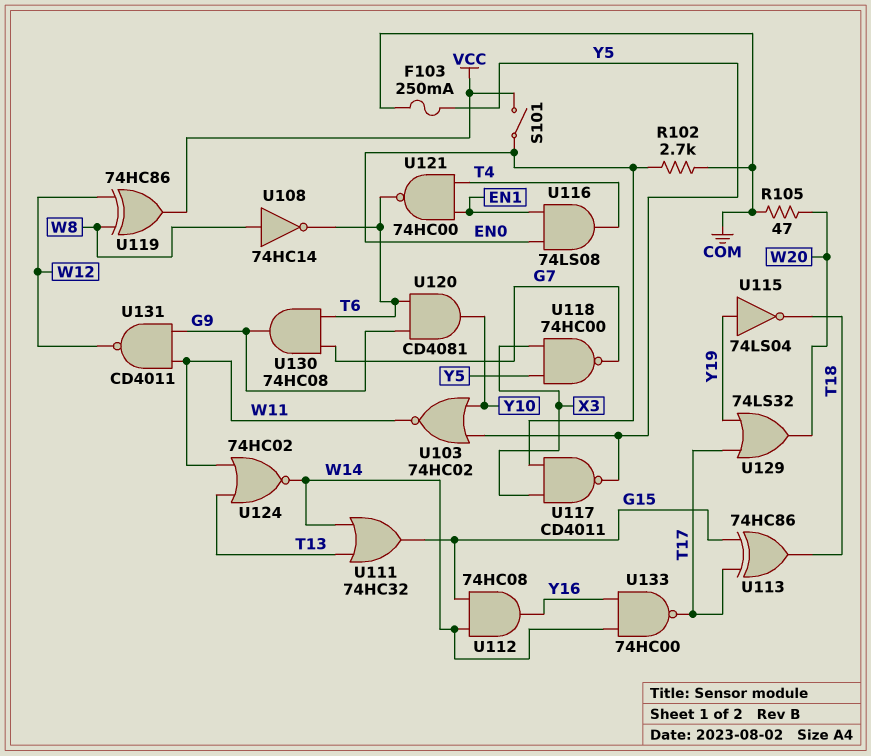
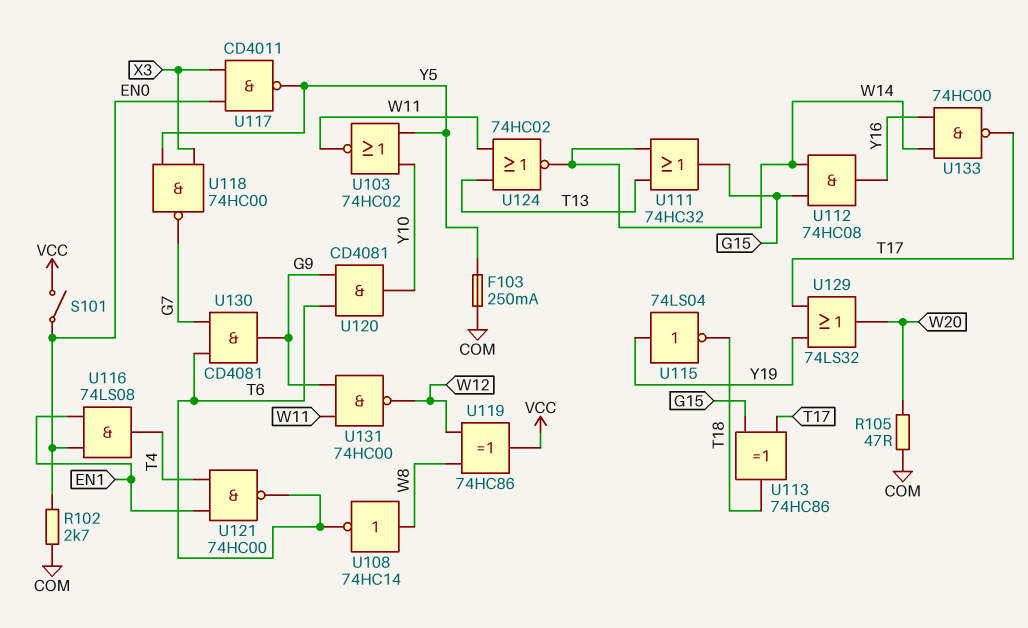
U130: AND 74HC08 (in G7, in T6, out G9) -> AND CD4081 (in G7, in T6, out G9)
U131: NAND CD4011 (in G9, in W11, out W12) -> NAND 74HC00 (in G9, in W11, out W12)

